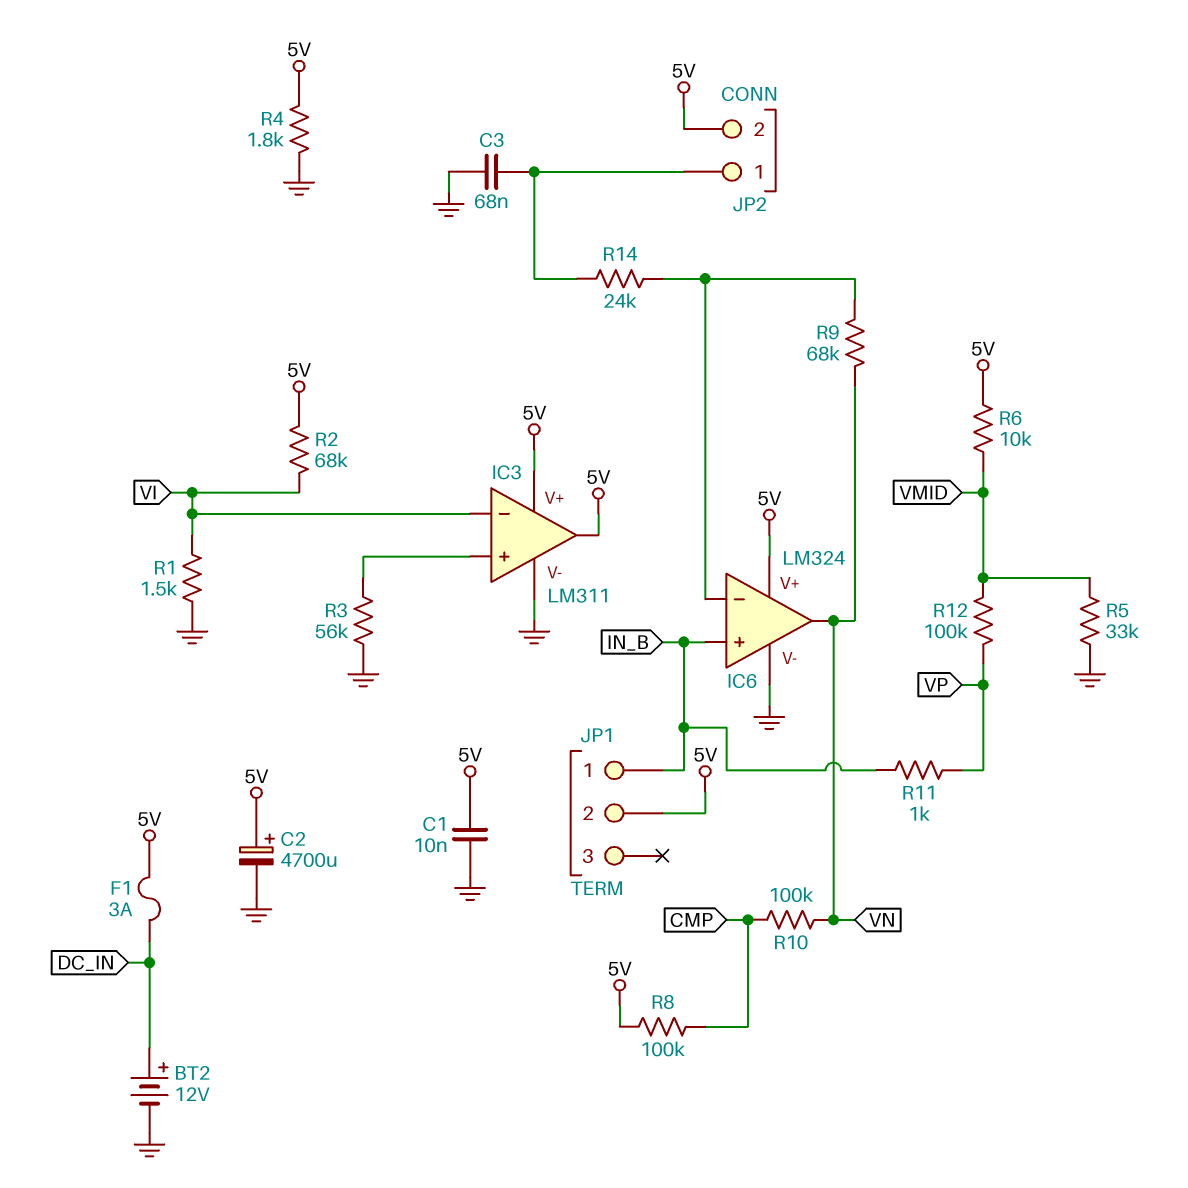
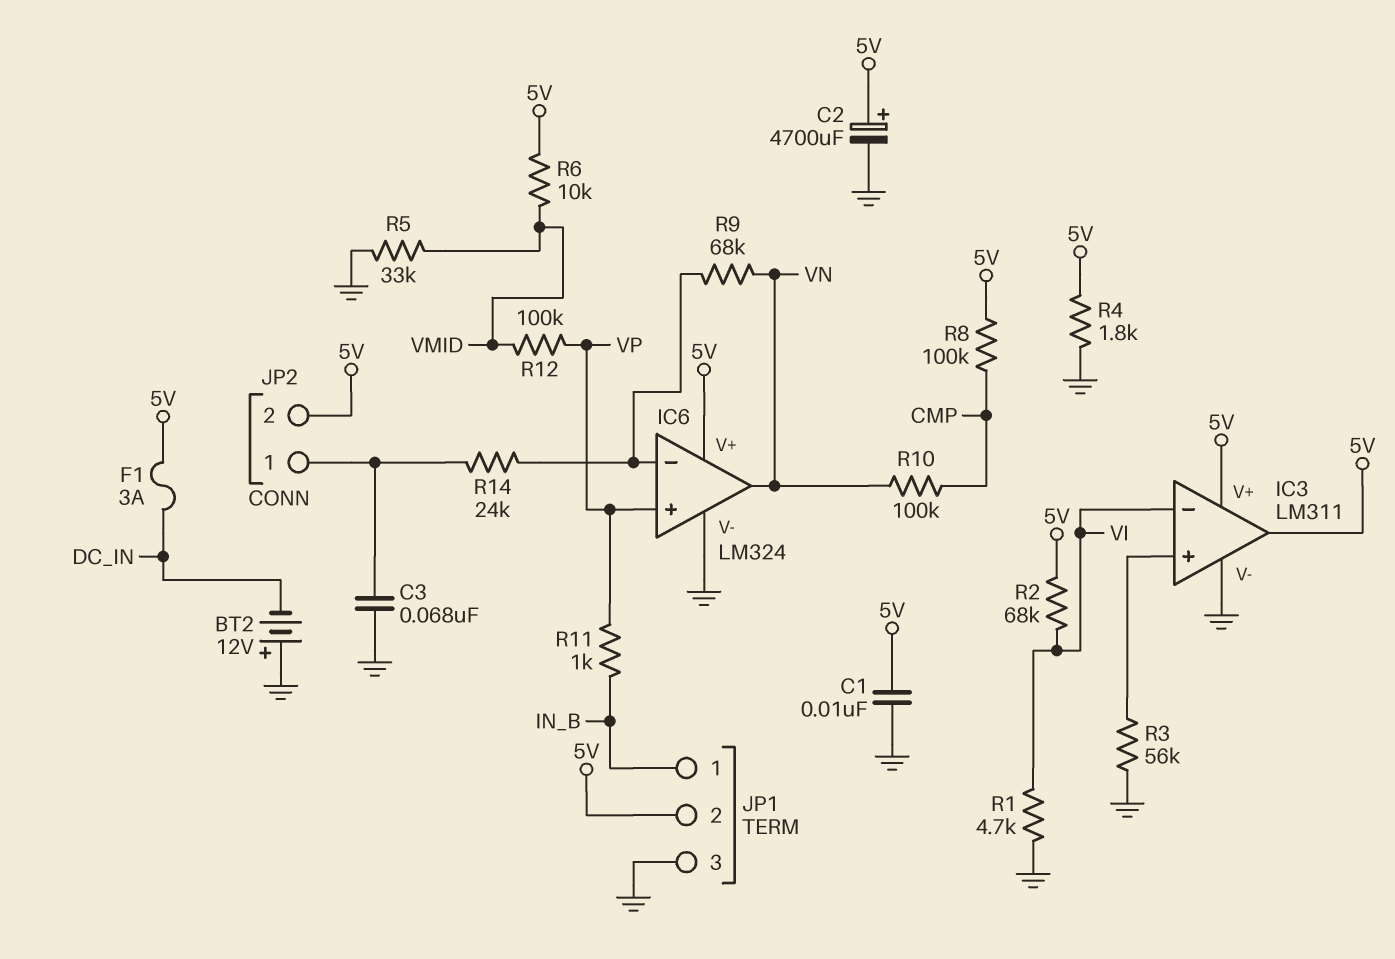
BT2: 12V (plus DC_IN, minus GND) -> 12V (plus GND, minus DC_IN)
IC6 pin in+: IN_B -> VP
JP1 pin 3: none -> GND
R1: 1.5k (GND, VI) -> 4.7k (GND, VI)

